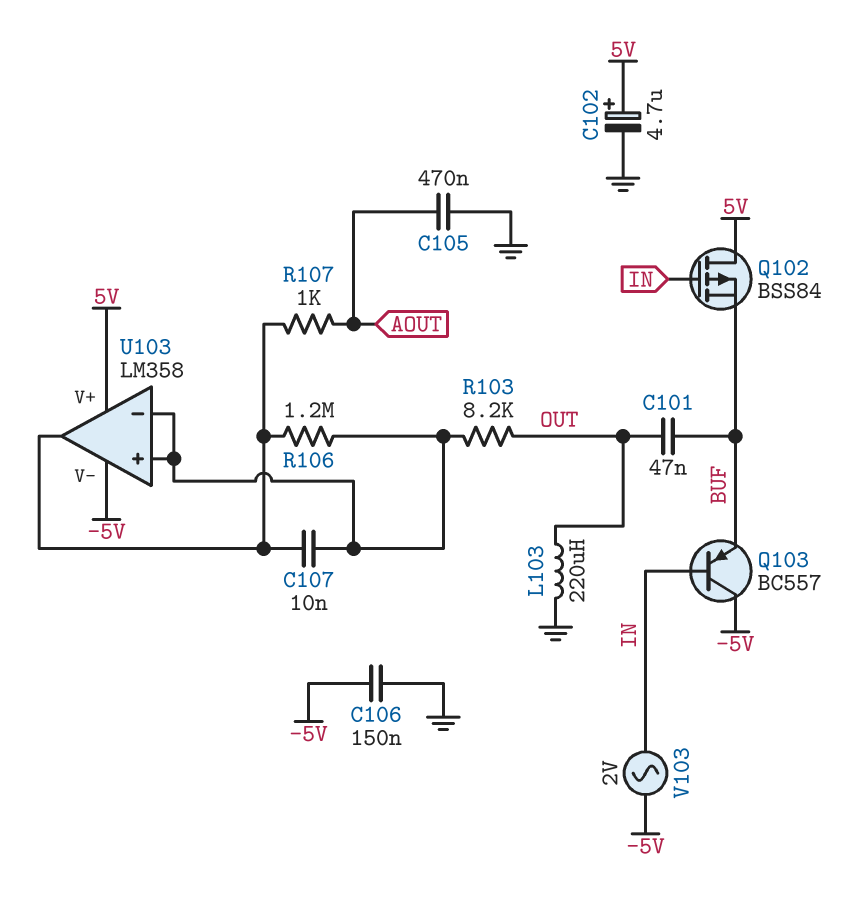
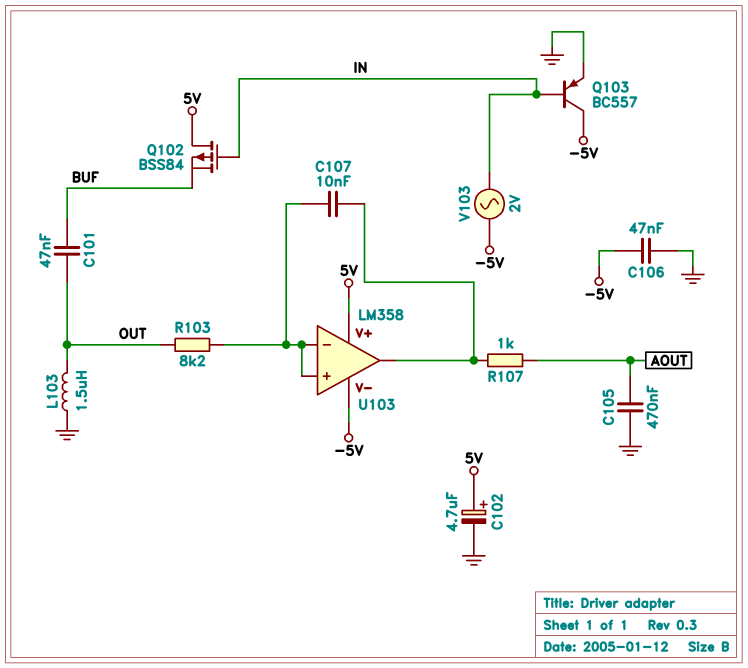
C106: 150nF (-5V, GND) -> 47nF (-5V, GND)
L103: 220uH (GND, OUT) -> 1.5uH (GND, OUT)
Q103: PNP BC557 (B IN, C -5V, E BUF) -> PNP BC557 (B IN, C -5V, E GND)
R106: 1.2M (U103/in+, U103/out) -> none

